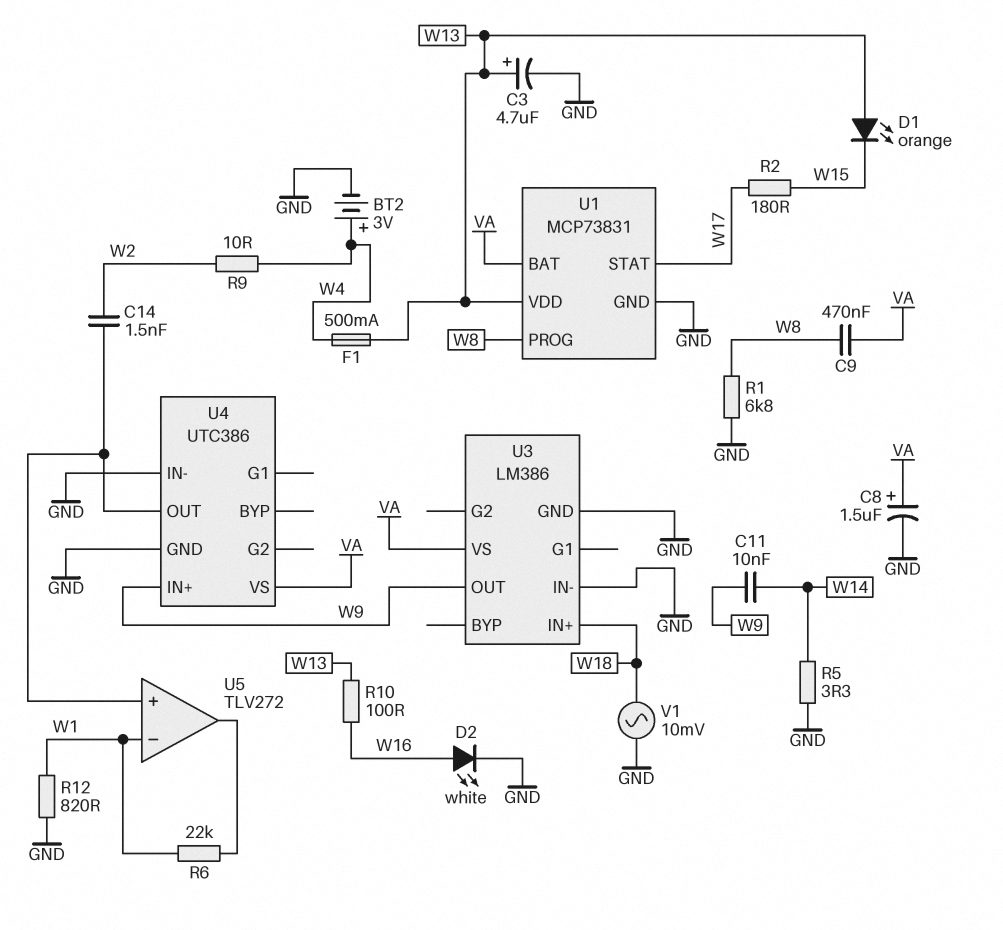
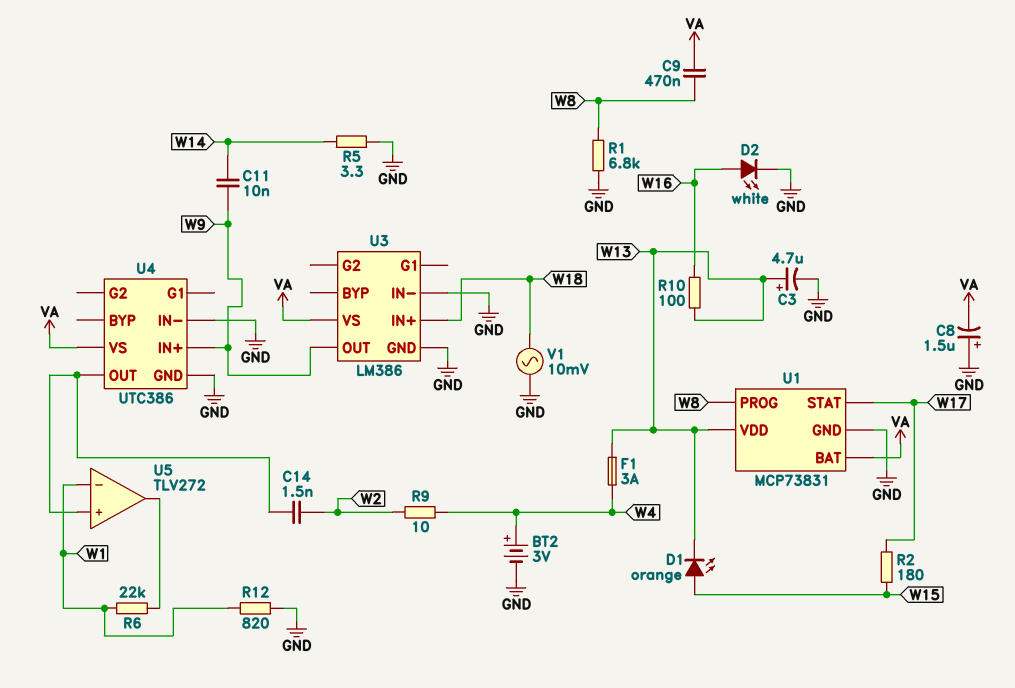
C8: 1.5uF (plus VA, minus GND) -> 1.5uF (plus GND, minus VA)
D1: LED orange (A W13, K W15) -> LED orange (A W15, K W13)
F1: 500mA (W4, W13) -> 3A (W4, W13)

